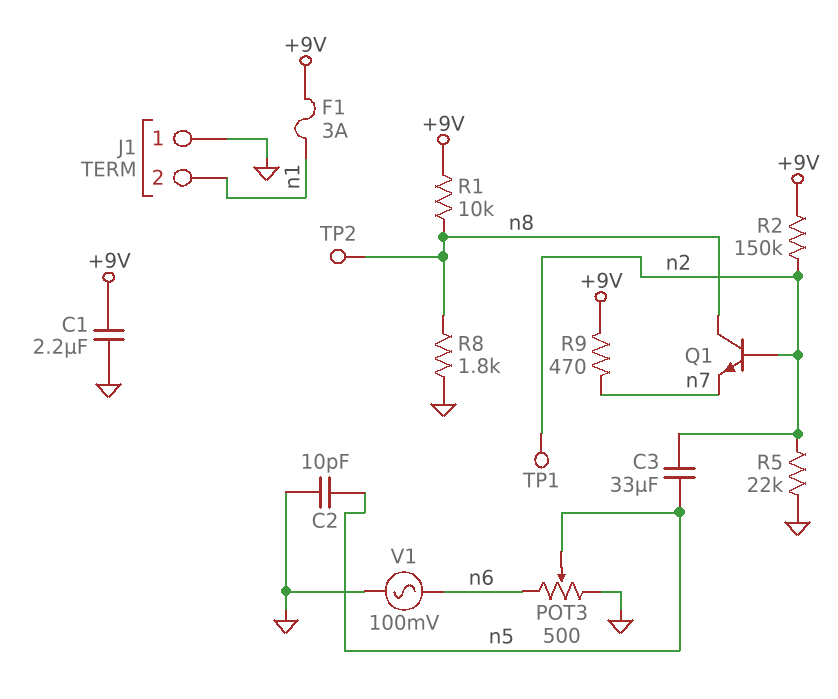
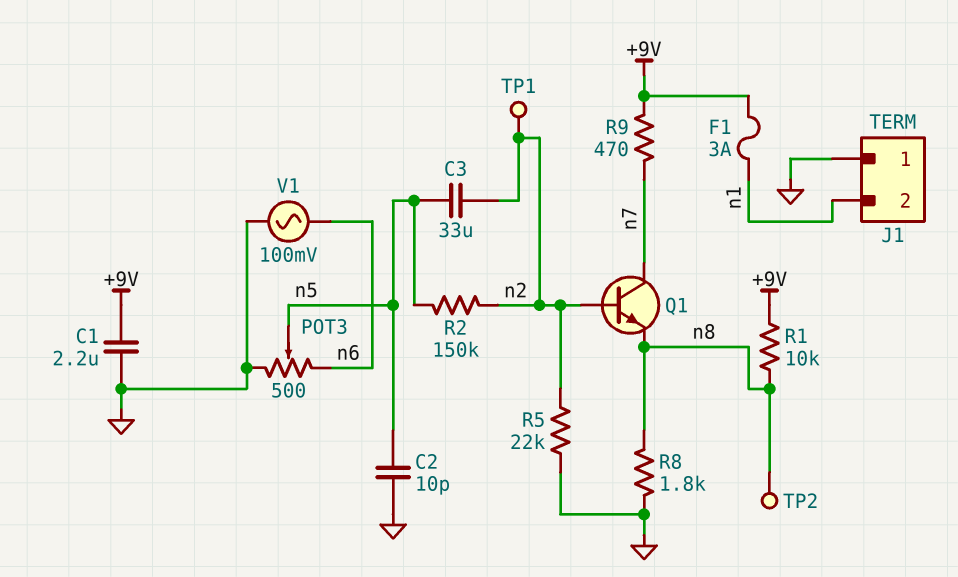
Q1: NPN (B n2, C n8, E n7) -> NPN (B n2, C n7, E n8)
R2: 150k (+9V, n2) -> 150k (n2, n5)

